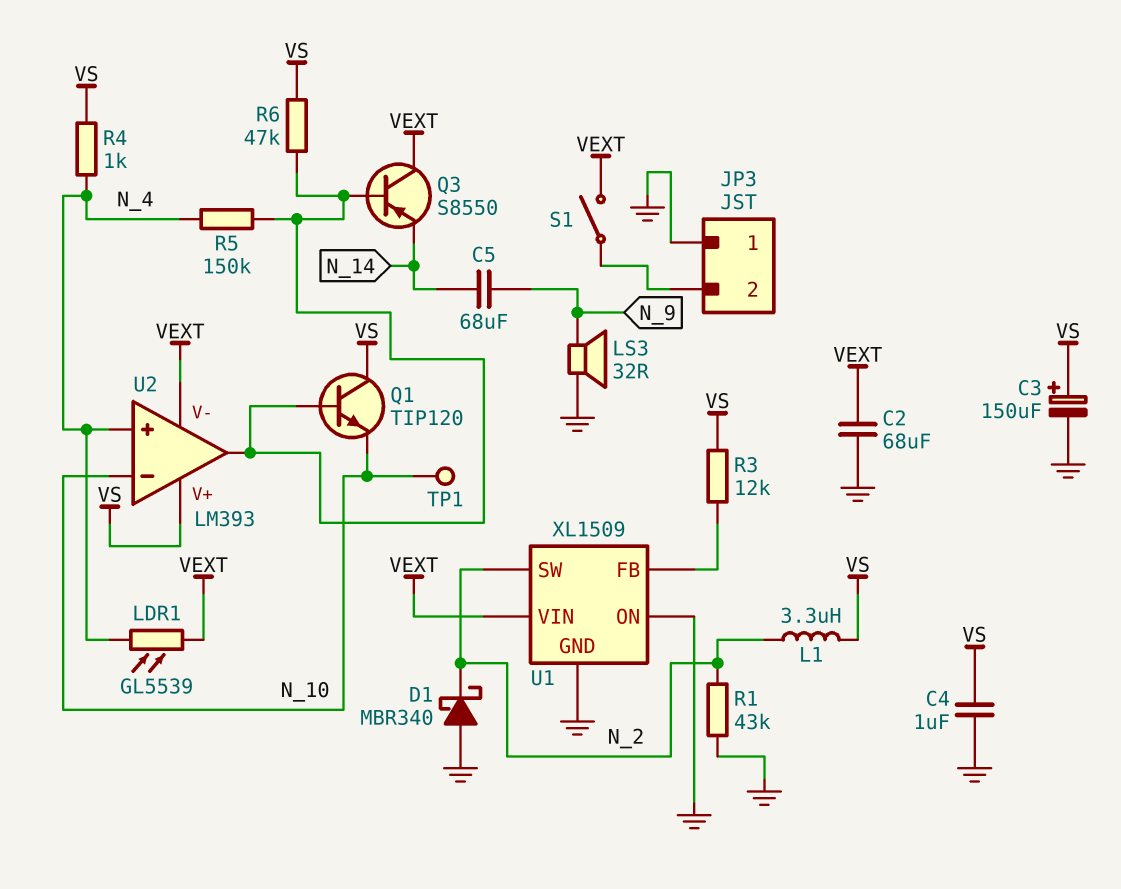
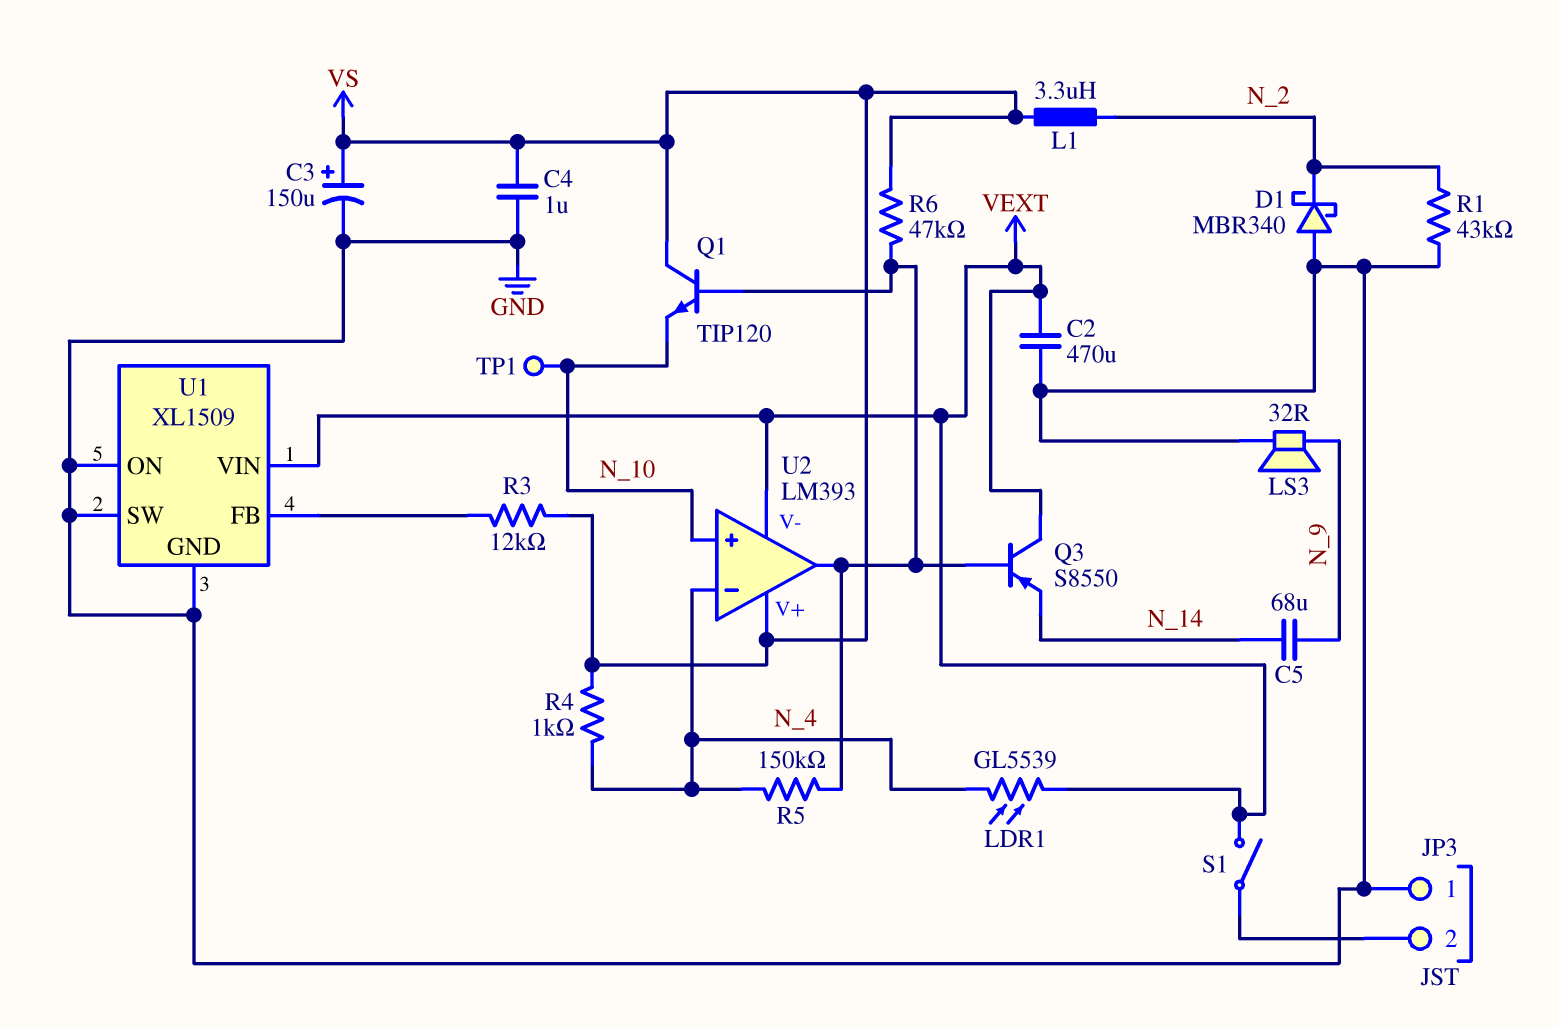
C2: 68uF (GND, VEXT) -> 470uF (GND, VEXT)
U1 pin SW: N_2 -> GND
U2 pin in+: N_4 -> N_10
U2 pin in-: N_10 -> N_4

